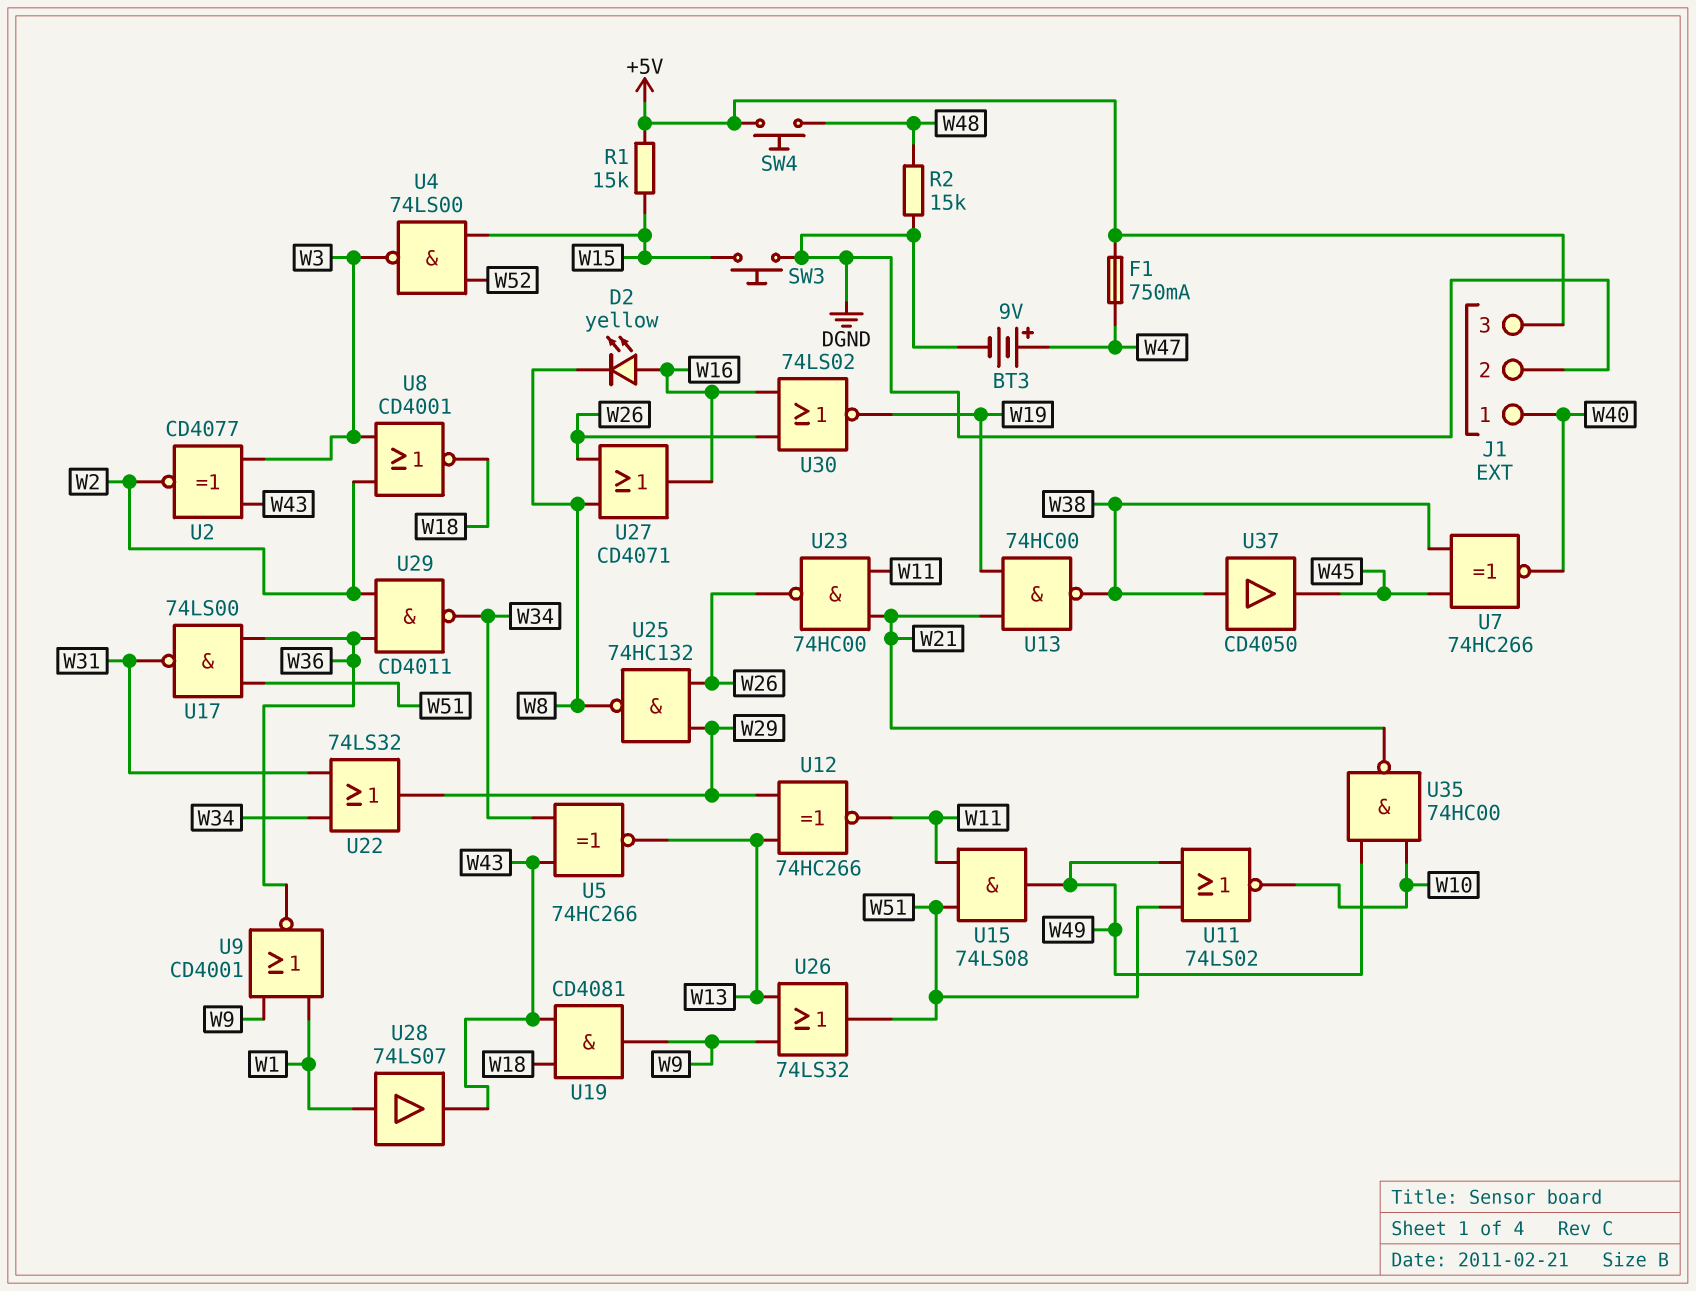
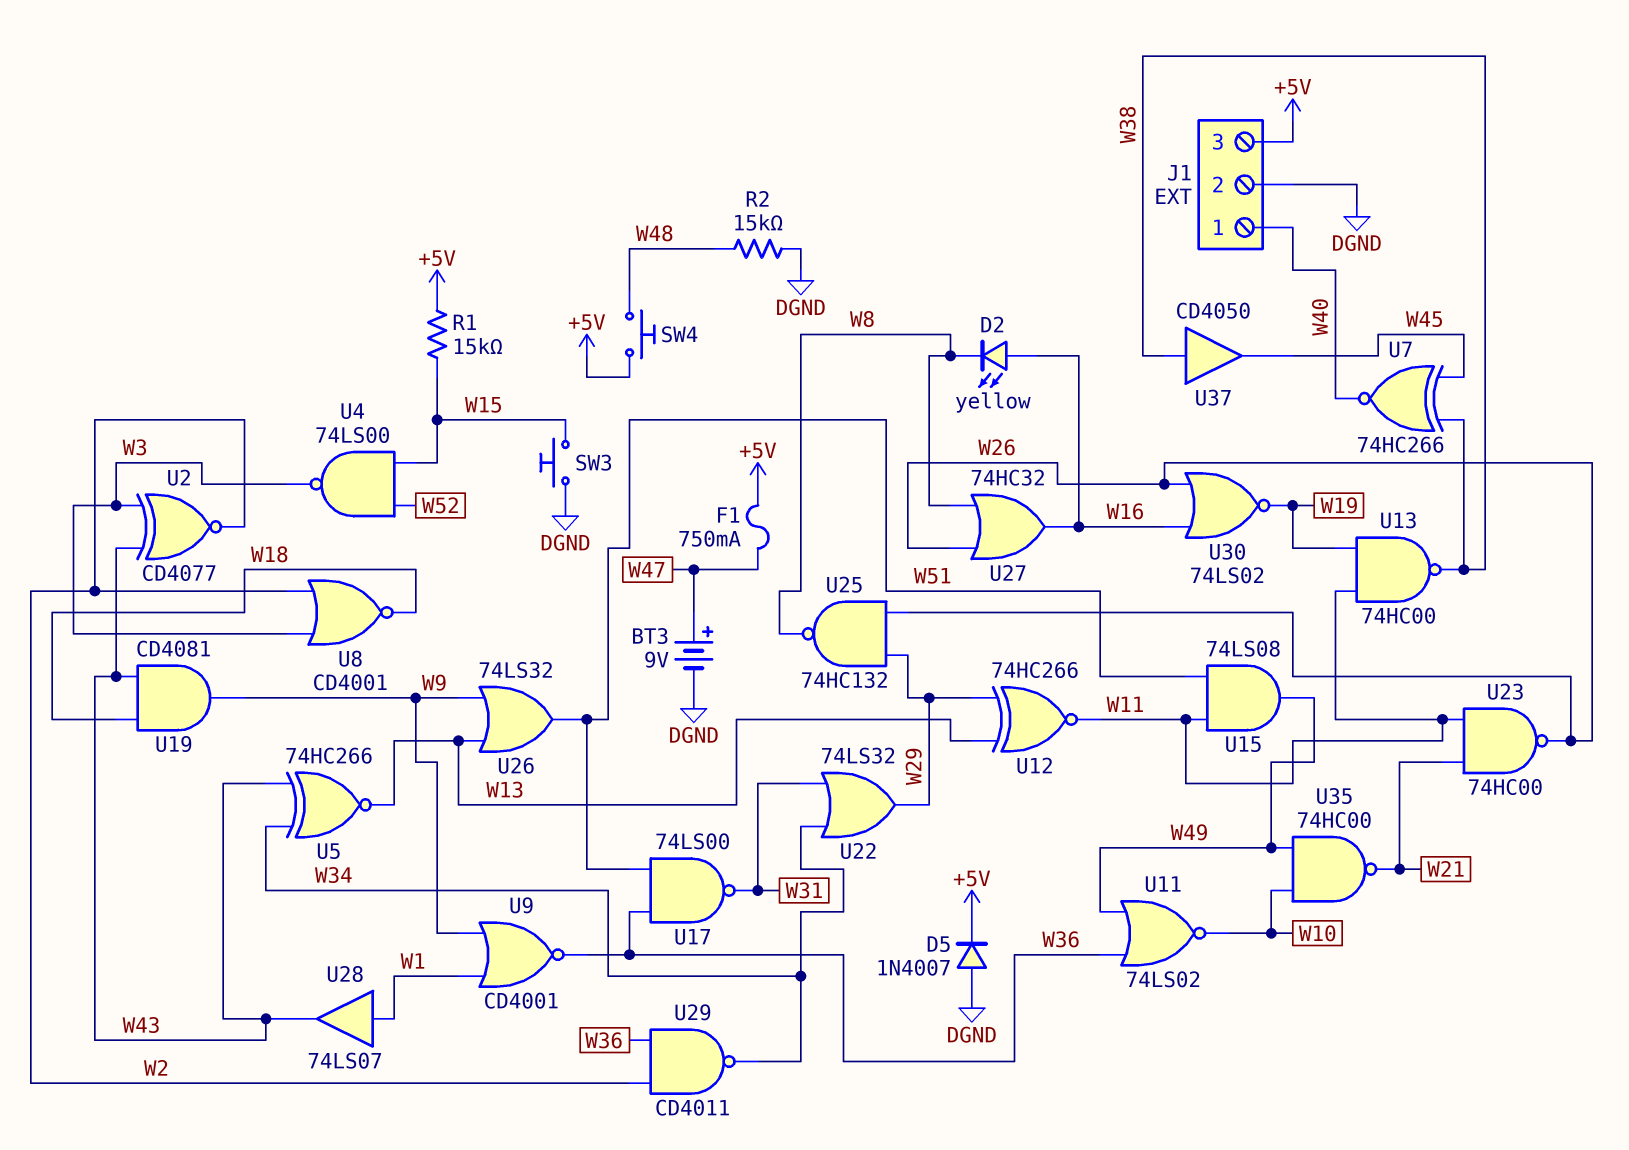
D5: none -> diode 1N4007 (A DGND, K +5V)
U11: NOR 74LS02 (in W49, in W51, out W10) -> NOR 74LS02 (in W36, in W49, out W10)
U13: NAND 74HC00 (in W19, in W21, out W38) -> NAND 74HC00 (in W11, in W19, out W38)
U27: OR CD4071 (in W8, in W26, out W16) -> OR 74HC32 (in W8, in W26, out W16)

